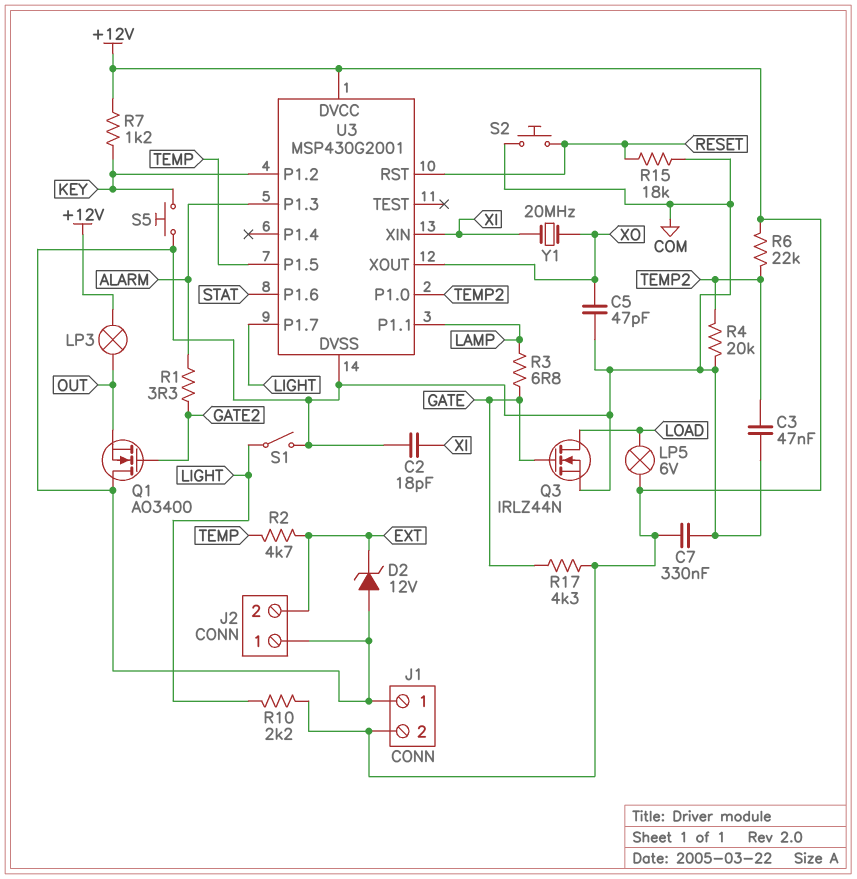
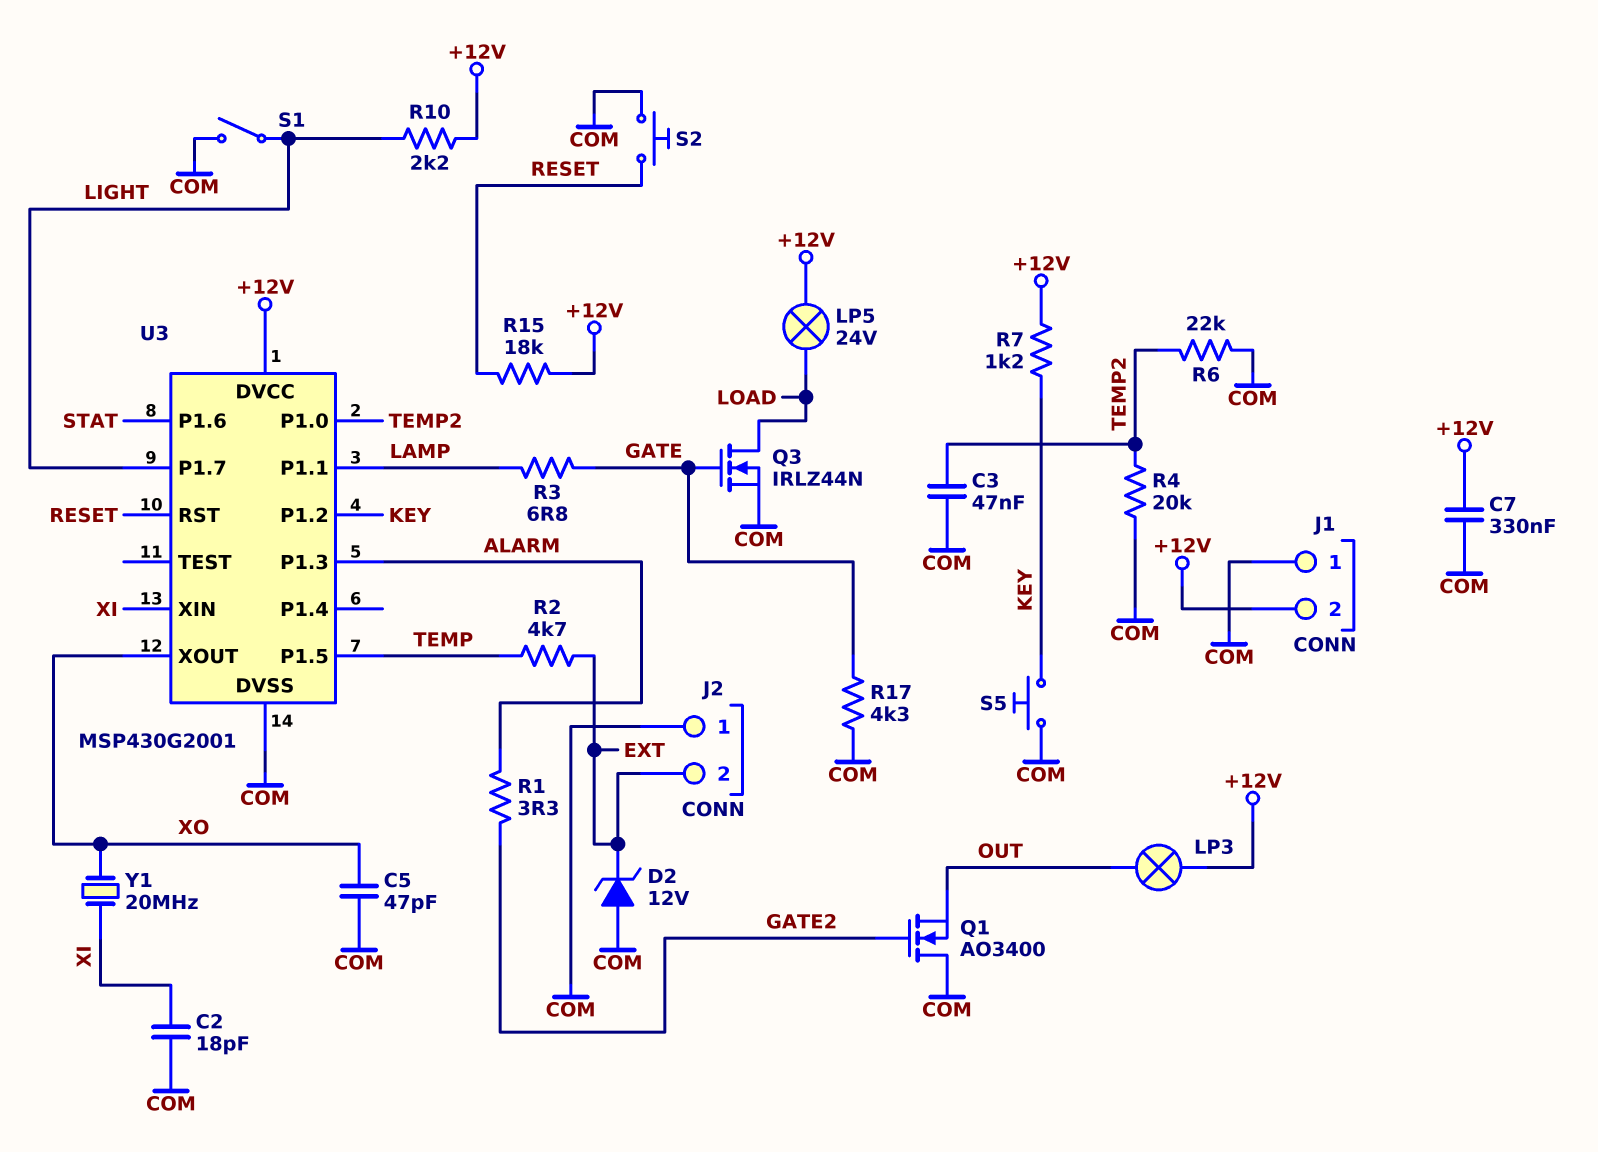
LP5: lamp 6V (+12V, LOAD) -> lamp 24V (+12V, LOAD)
R6: 22k (+12V, TEMP2) -> 22k (COM, TEMP2)
R15: 18k (COM, RESET) -> 18k (+12V, RESET)
R17: 4.3k (+12V, GATE) -> 4.3k (COM, GATE)

